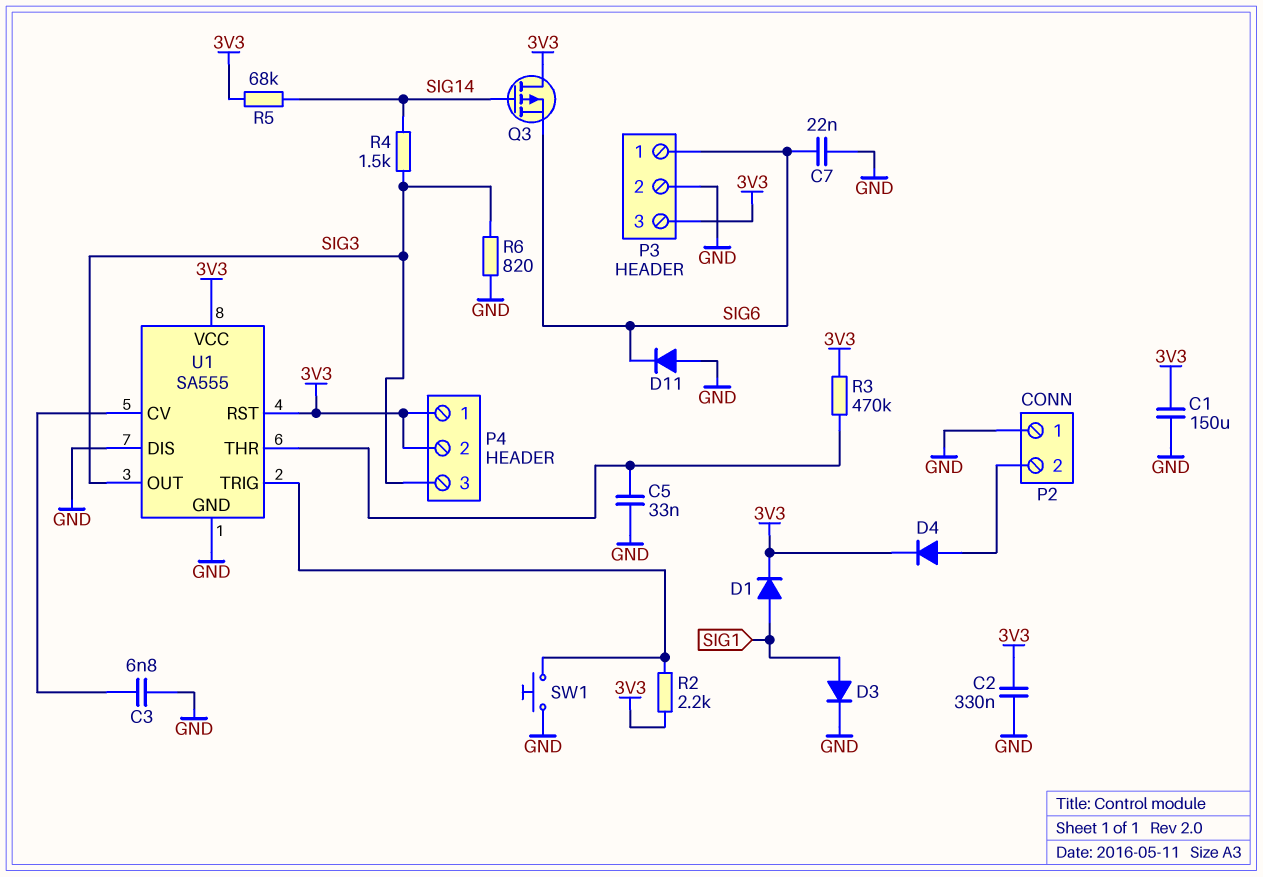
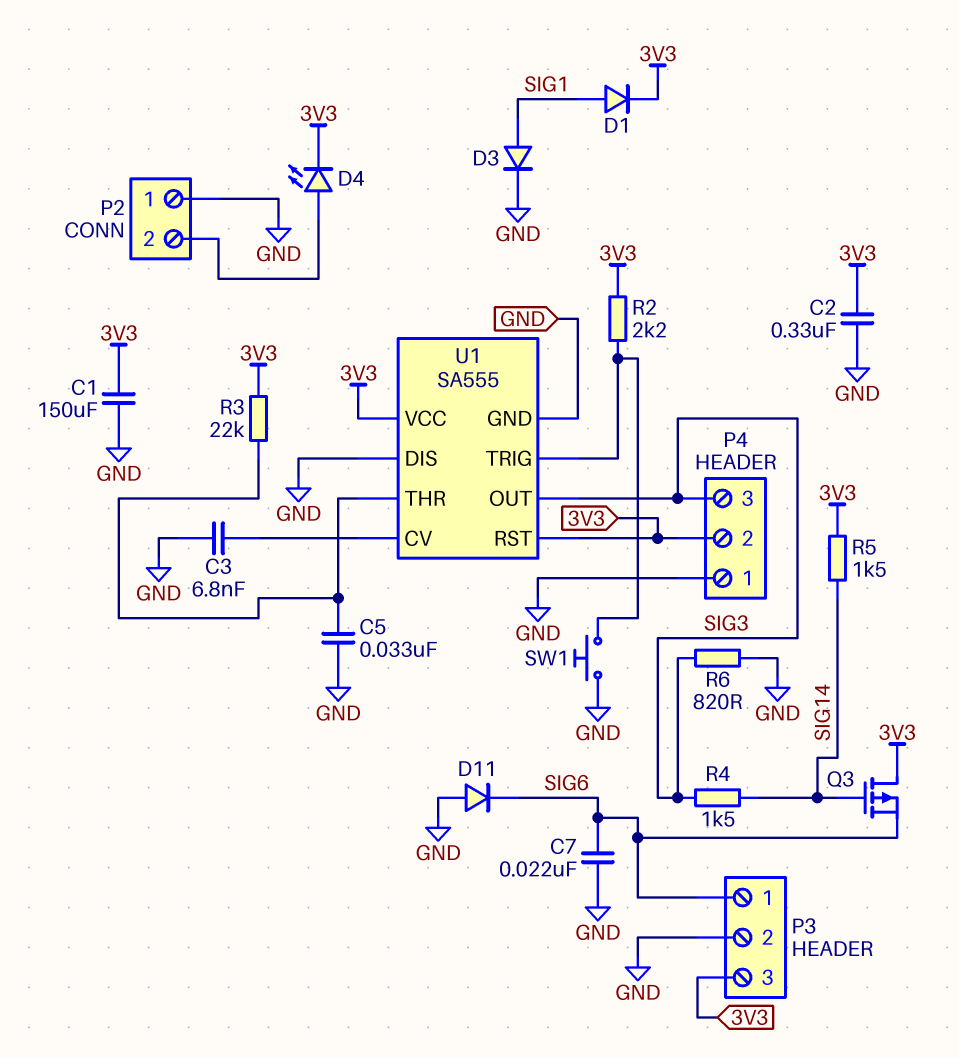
D4: diode (A P2/2, K 3V3) -> LED (A P2/2, K 3V3)
P4 pin 1: 3V3 -> GND
R3: 470k (3V3, U1/THR) -> 22k (3V3, U1/THR)
R5: 68k (3V3, SIG14) -> 1.5k (3V3, SIG14)

